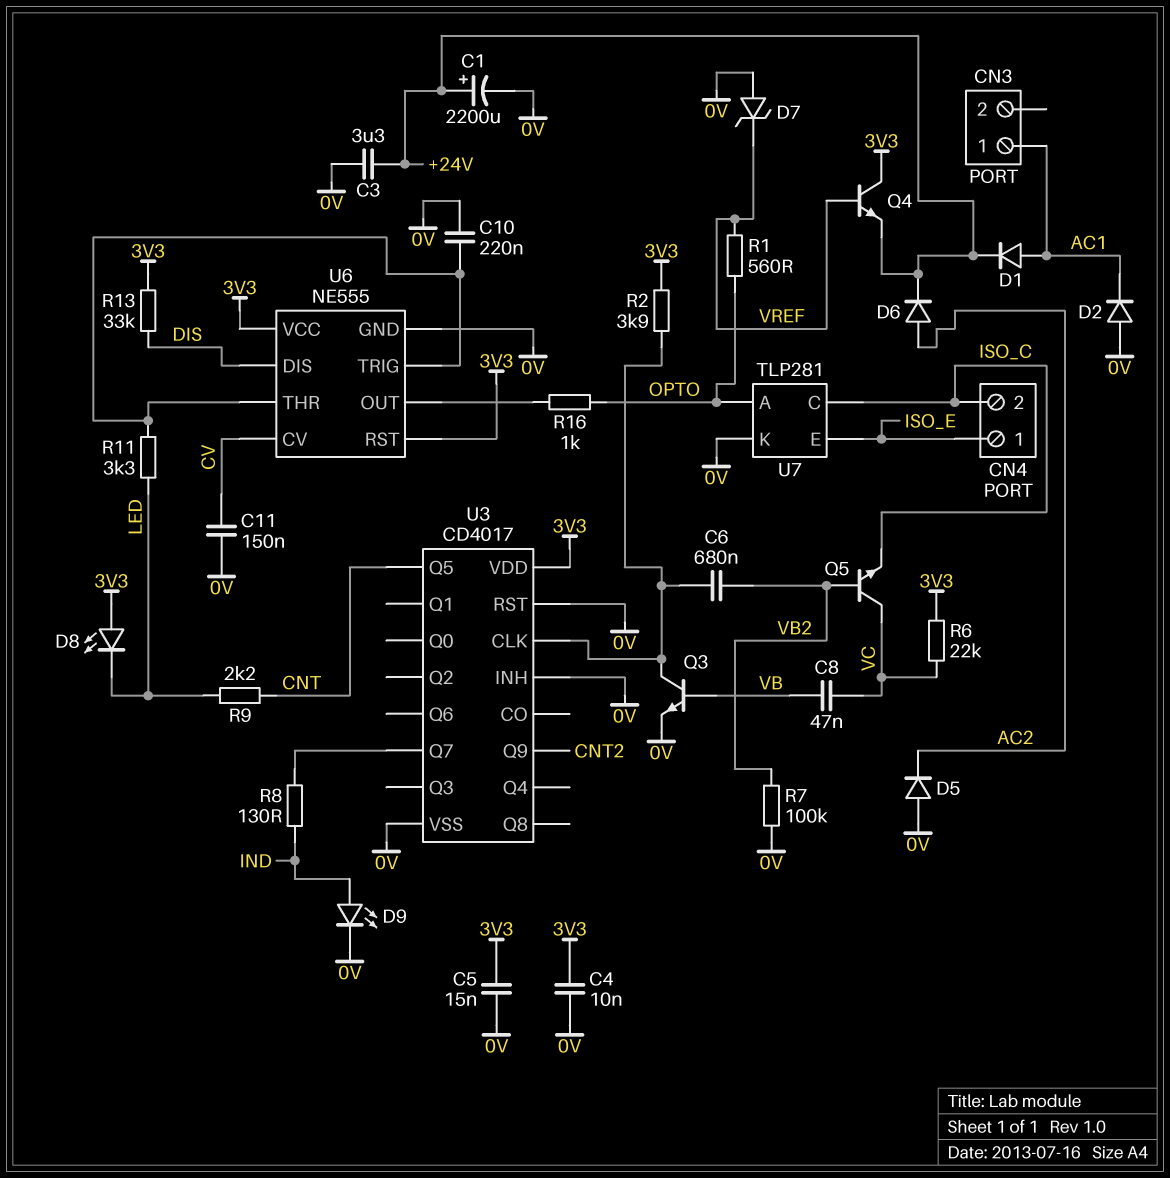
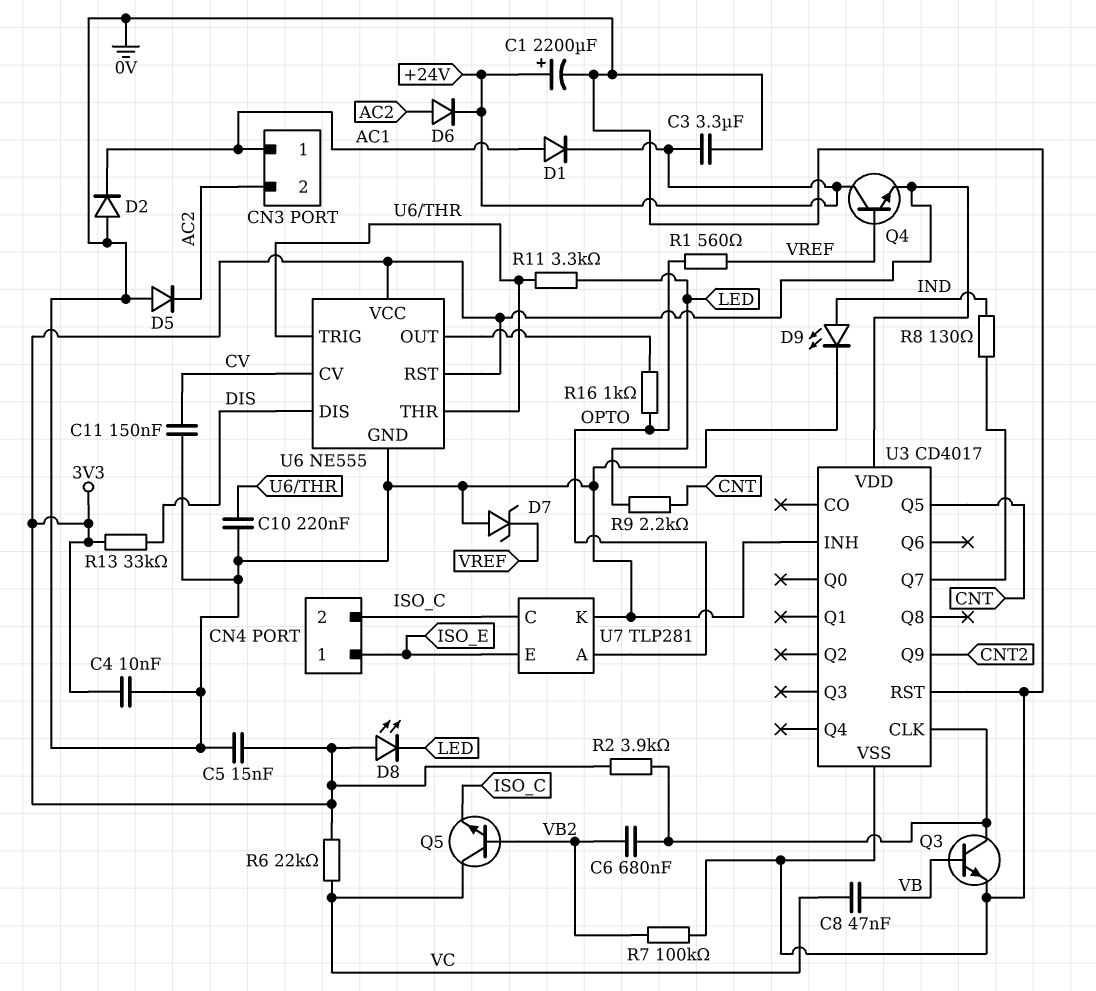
CN3 pin 2: none -> AC2
Q4: NPN (B VREF, C 3V3, E +24V) -> NPN (B VREF, C +24V, E 3V3)

